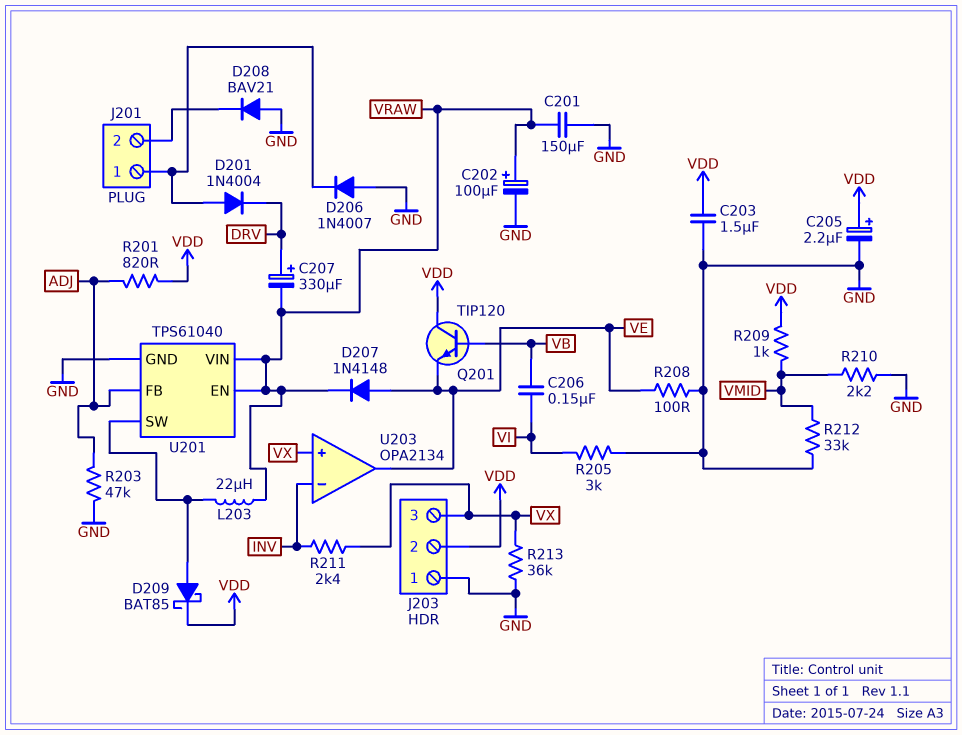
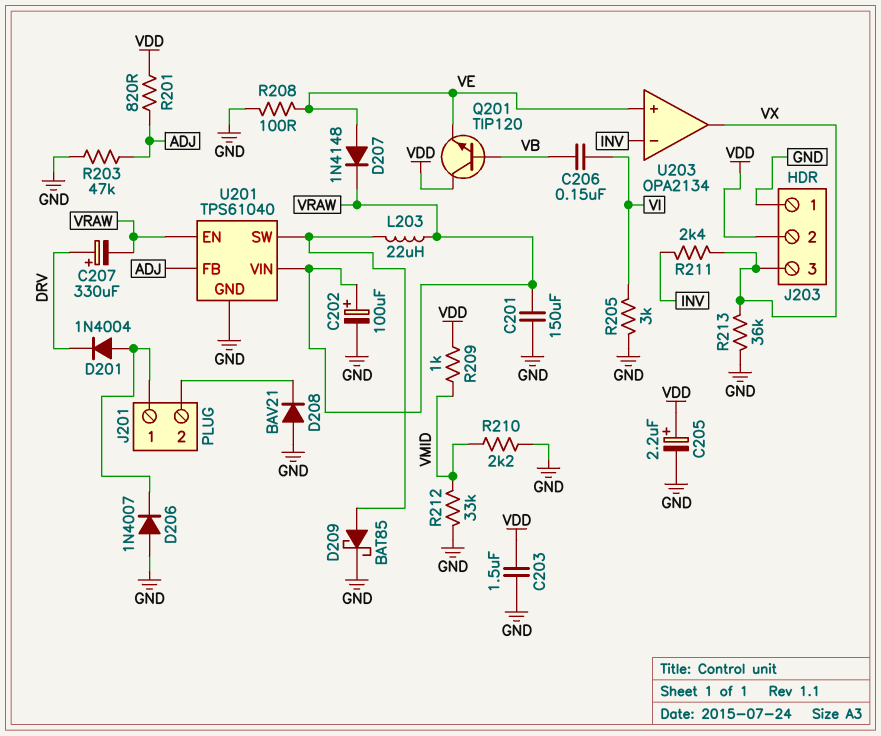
D209: schottky BAT85 (A U201/SW, K VDD) -> schottky BAT85 (A U201/SW, K GND)
U203 pin in+: VX -> VE
U203 pin out: VE -> VX

